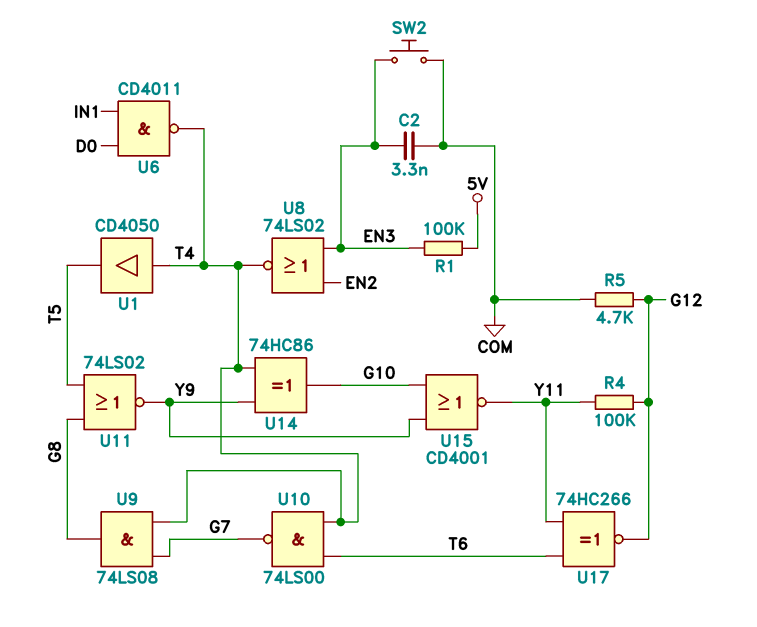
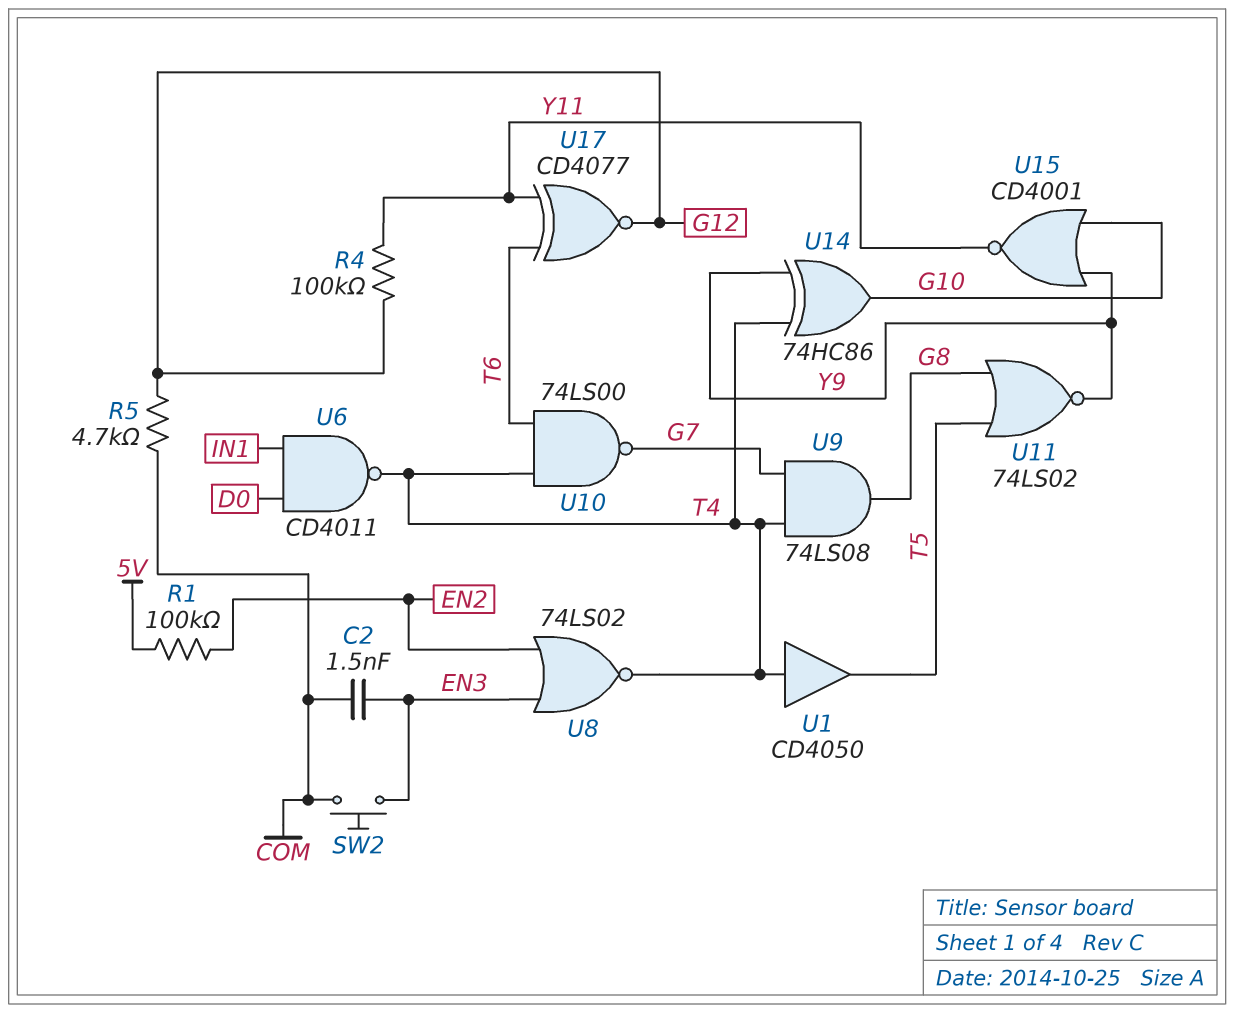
C2: 3.3nF (COM, EN3) -> 1.5nF (COM, EN3)
R1: 100k (5V, EN3) -> 100k (5V, EN2)
U17: XNOR 74HC266 (in T6, in Y11, out G12) -> XNOR CD4077 (in T6, in Y11, out G12)

